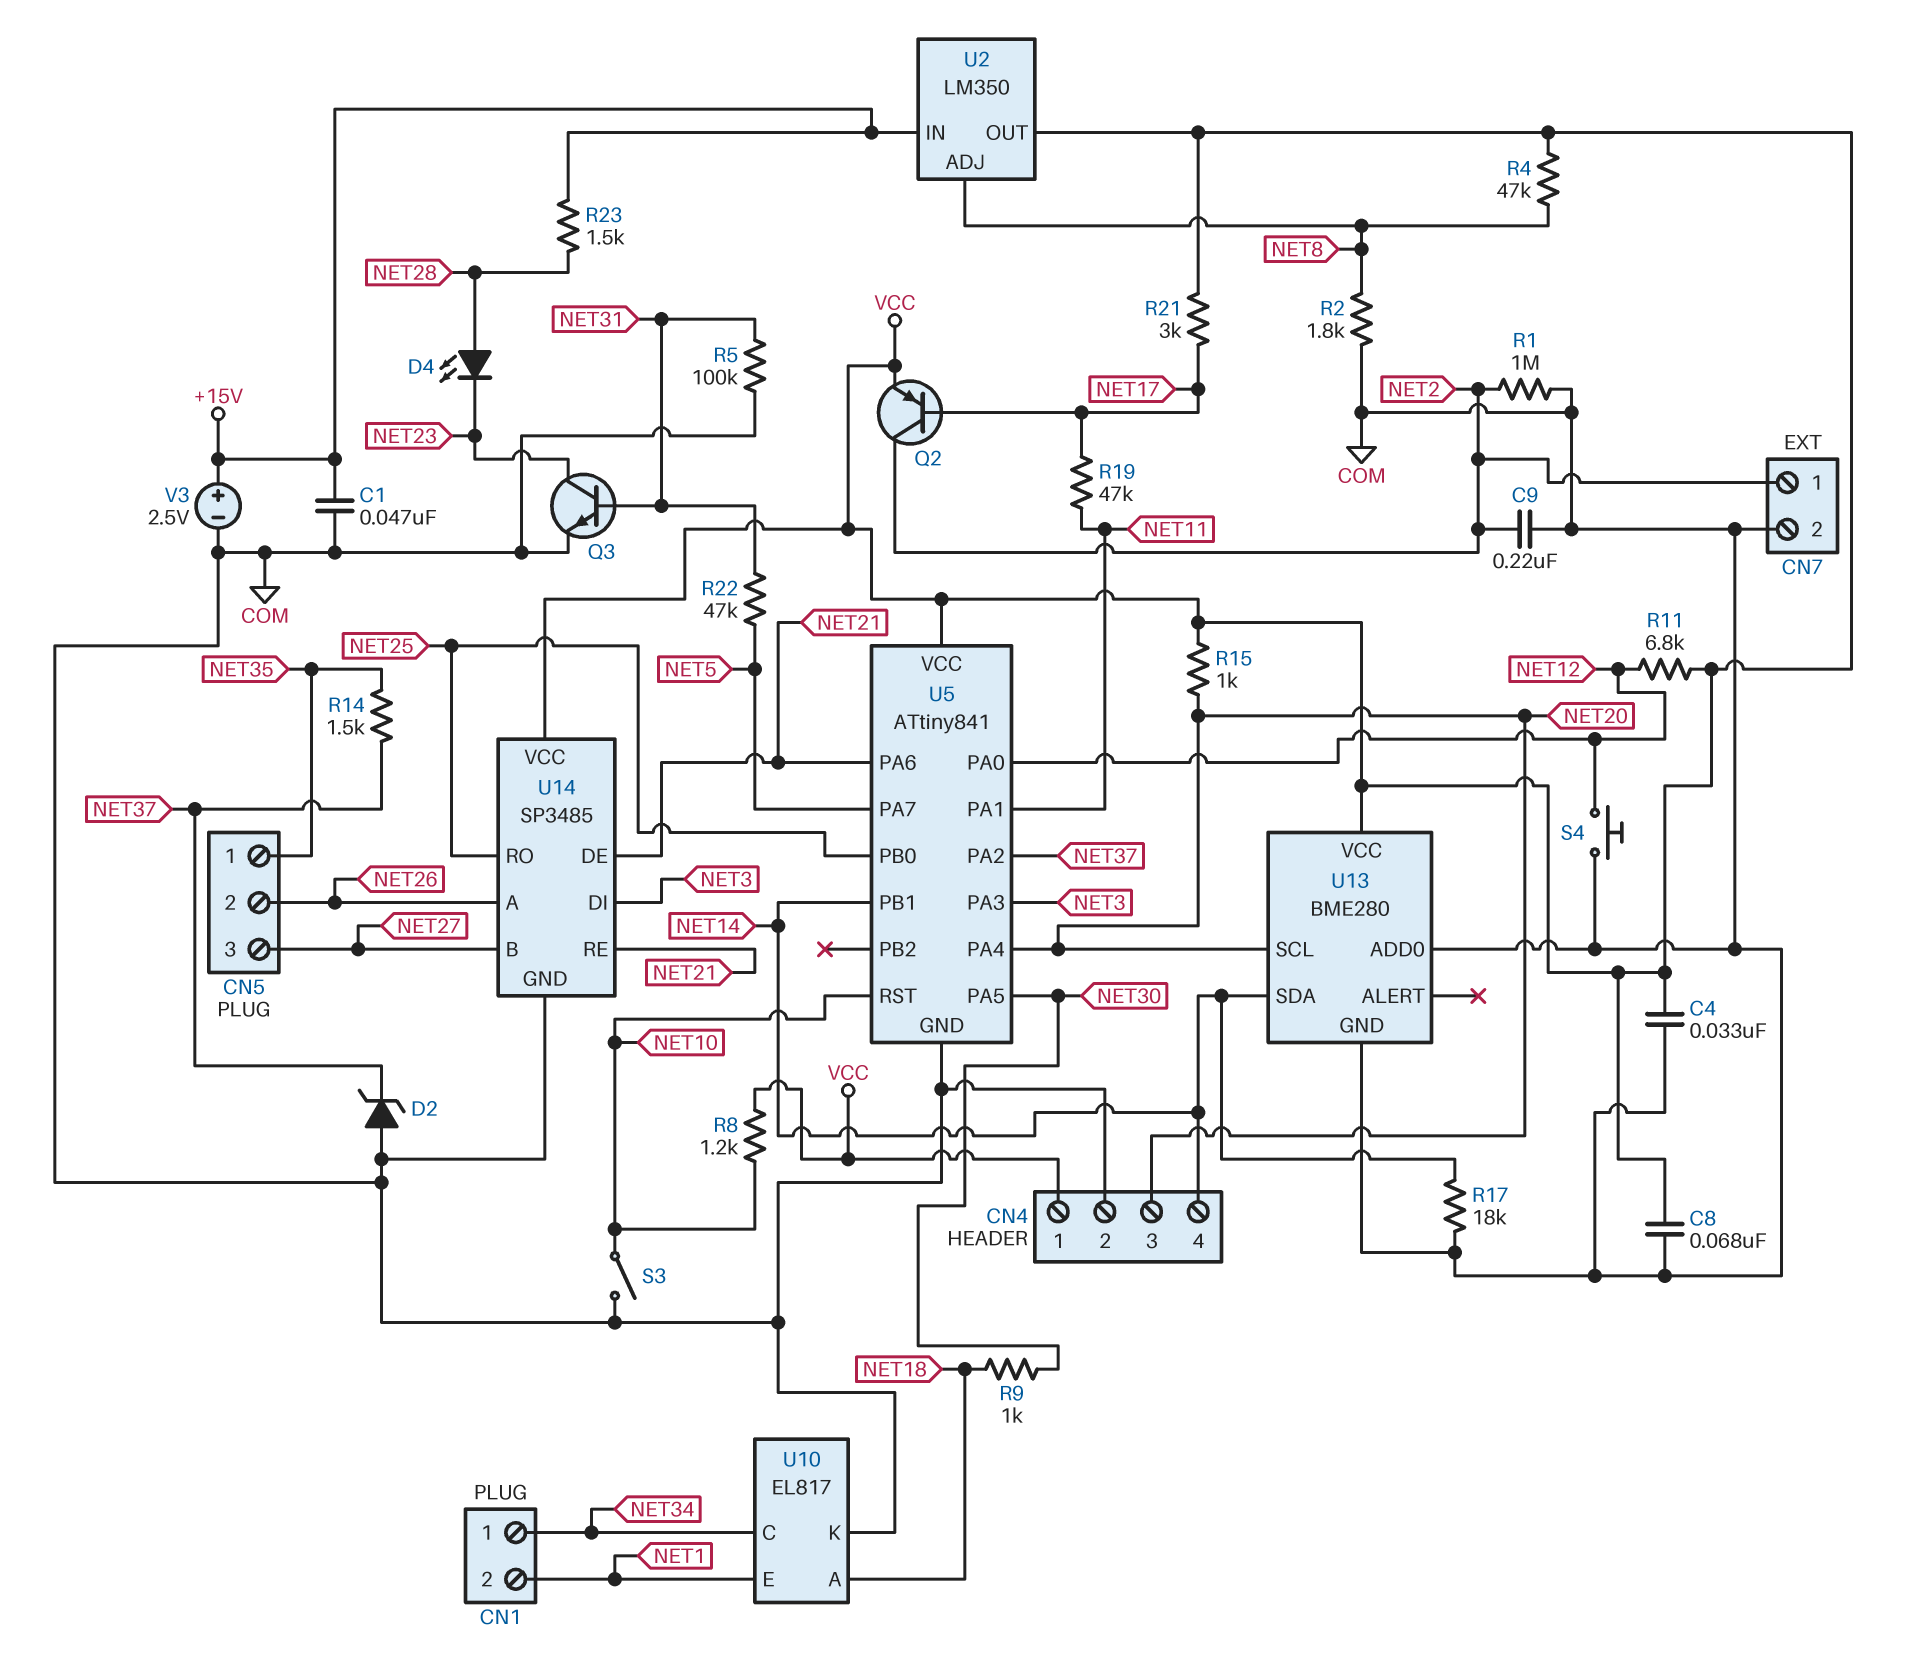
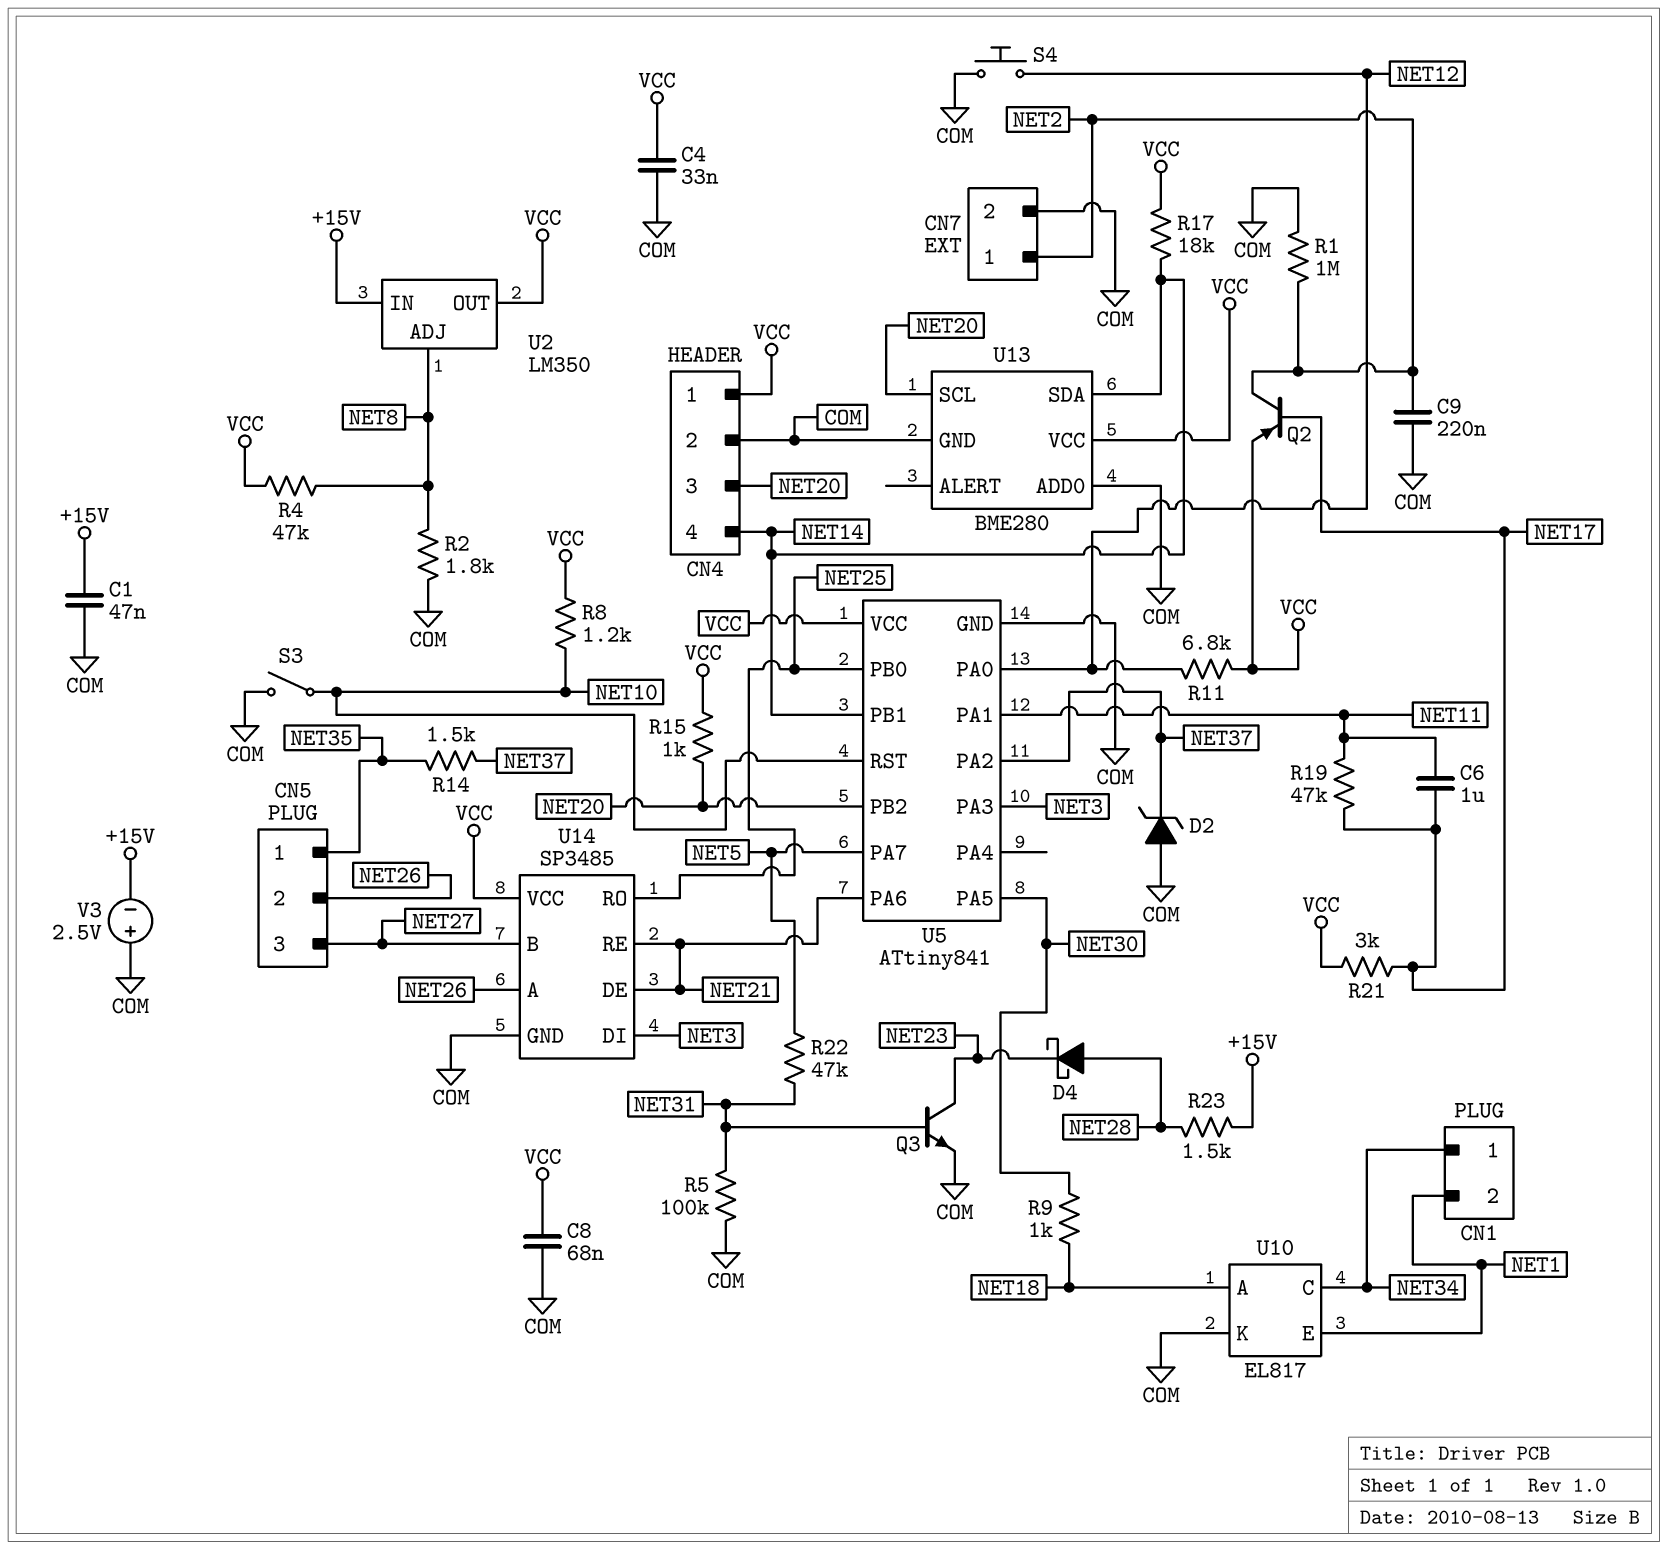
C6: none -> 1uF (NET11, NET17)
D4: LED (A NET28, K NET23) -> schottky (A NET28, K NET23)
R17: 18k (COM, NET14) -> 18k (NET14, VCC)
U5 pin PA4: NET20 -> none
U5 pin PB2: none -> NET20
V3: 2.5V (plus +15V, minus COM) -> 2.5V (plus COM, minus +15V)

